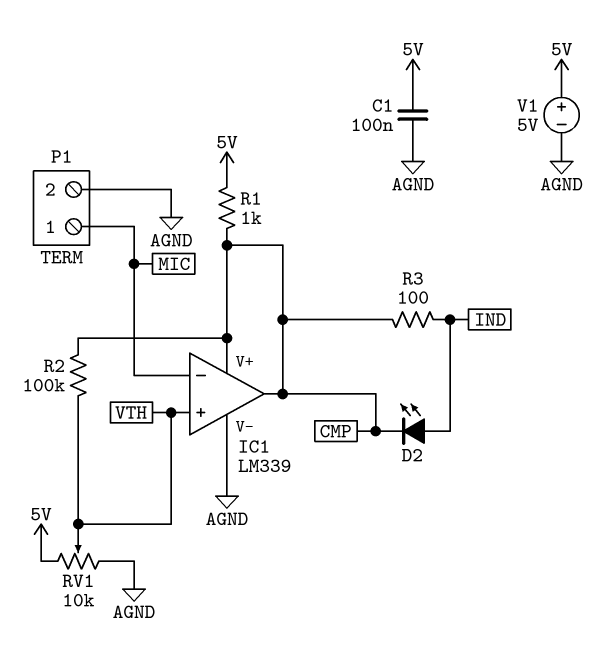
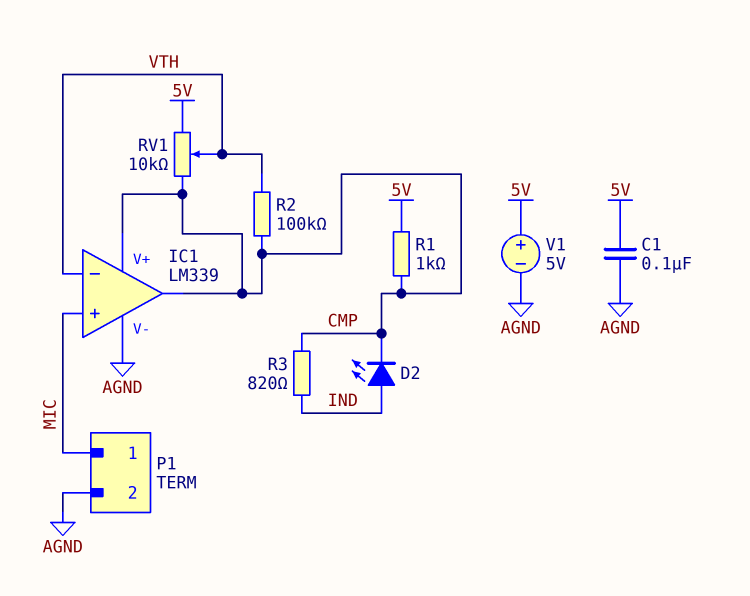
IC1 pin in+: VTH -> MIC
IC1 pin in-: MIC -> VTH
R3: 100 (CMP, IND) -> 820 (CMP, IND)
RV1: 10k (5V, AGND, wiper VTH) -> 10k (5V, CMP, wiper VTH)

